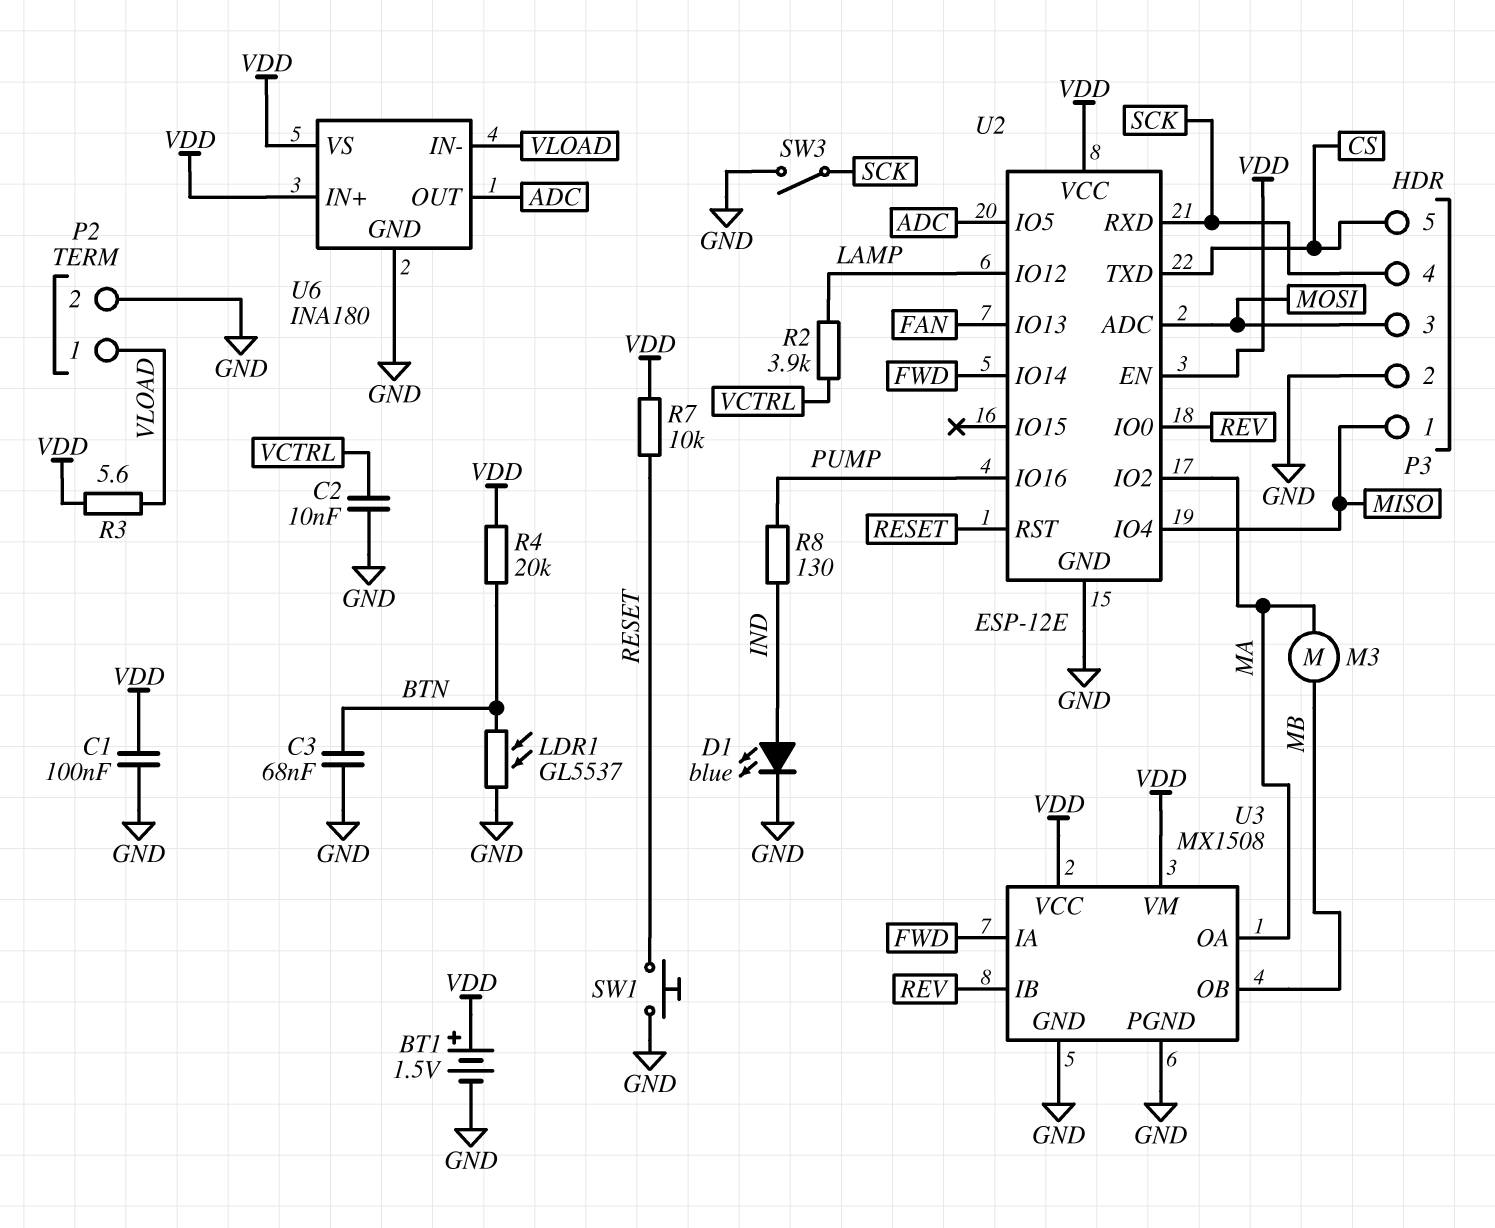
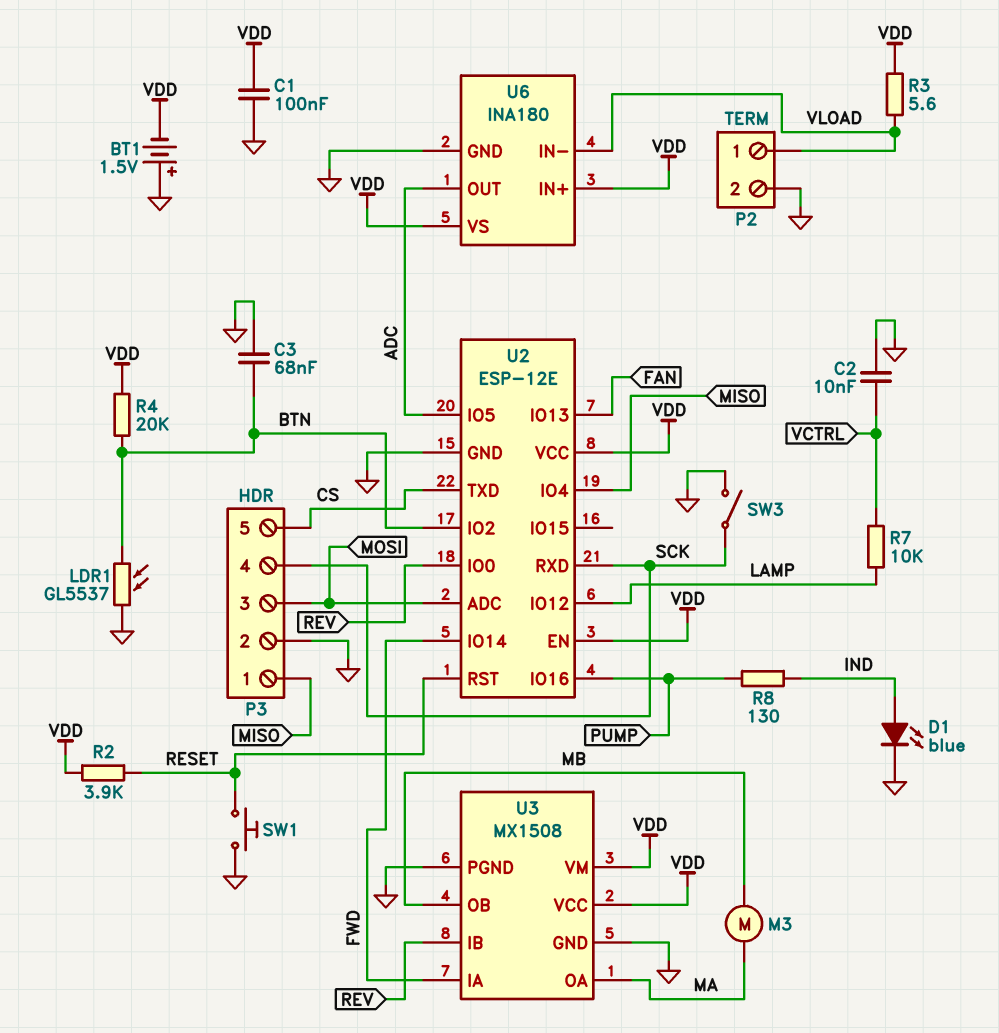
BT1: 1.5V (plus VDD, minus GND) -> 1.5V (plus GND, minus VDD)
R2: 3.9k (LAMP, VCTRL) -> 3.9k (RESET, VDD)
R7: 10k (RESET, VDD) -> 10k (LAMP, VCTRL)
U2 pin IO2: MA -> BTN

